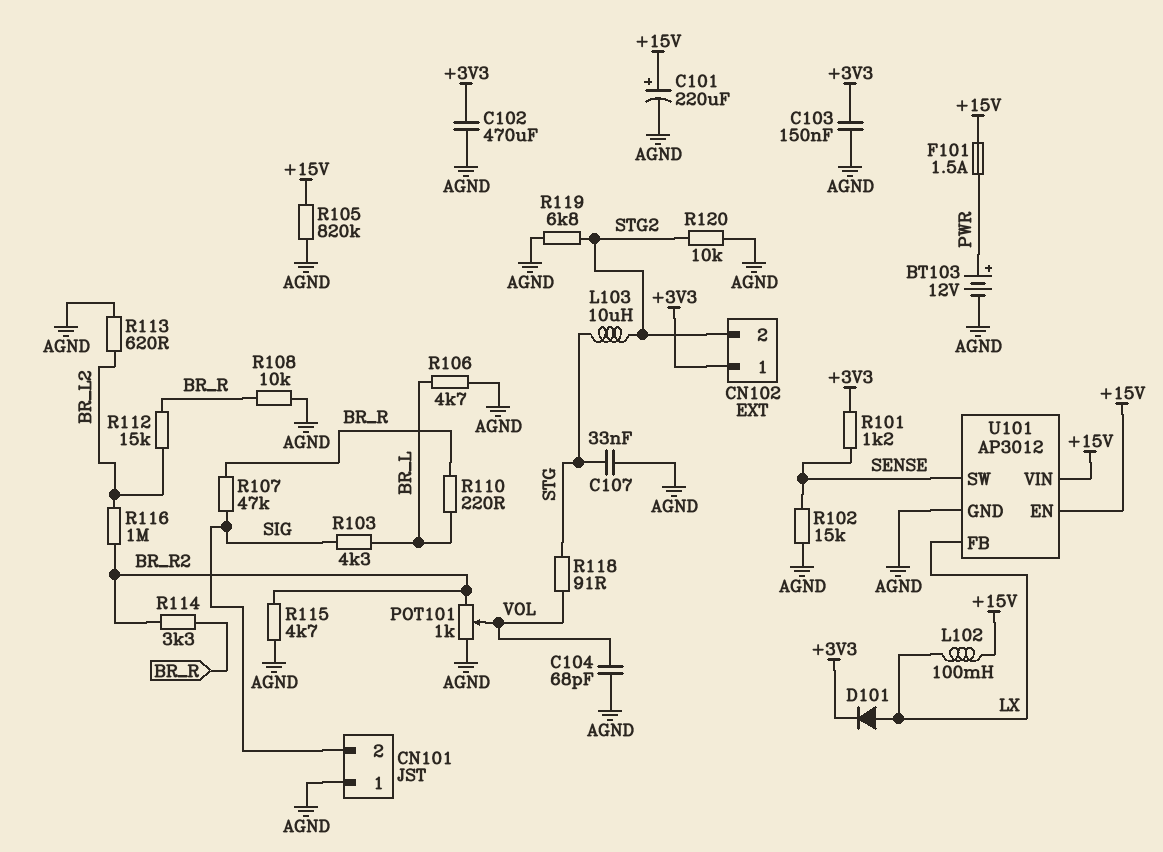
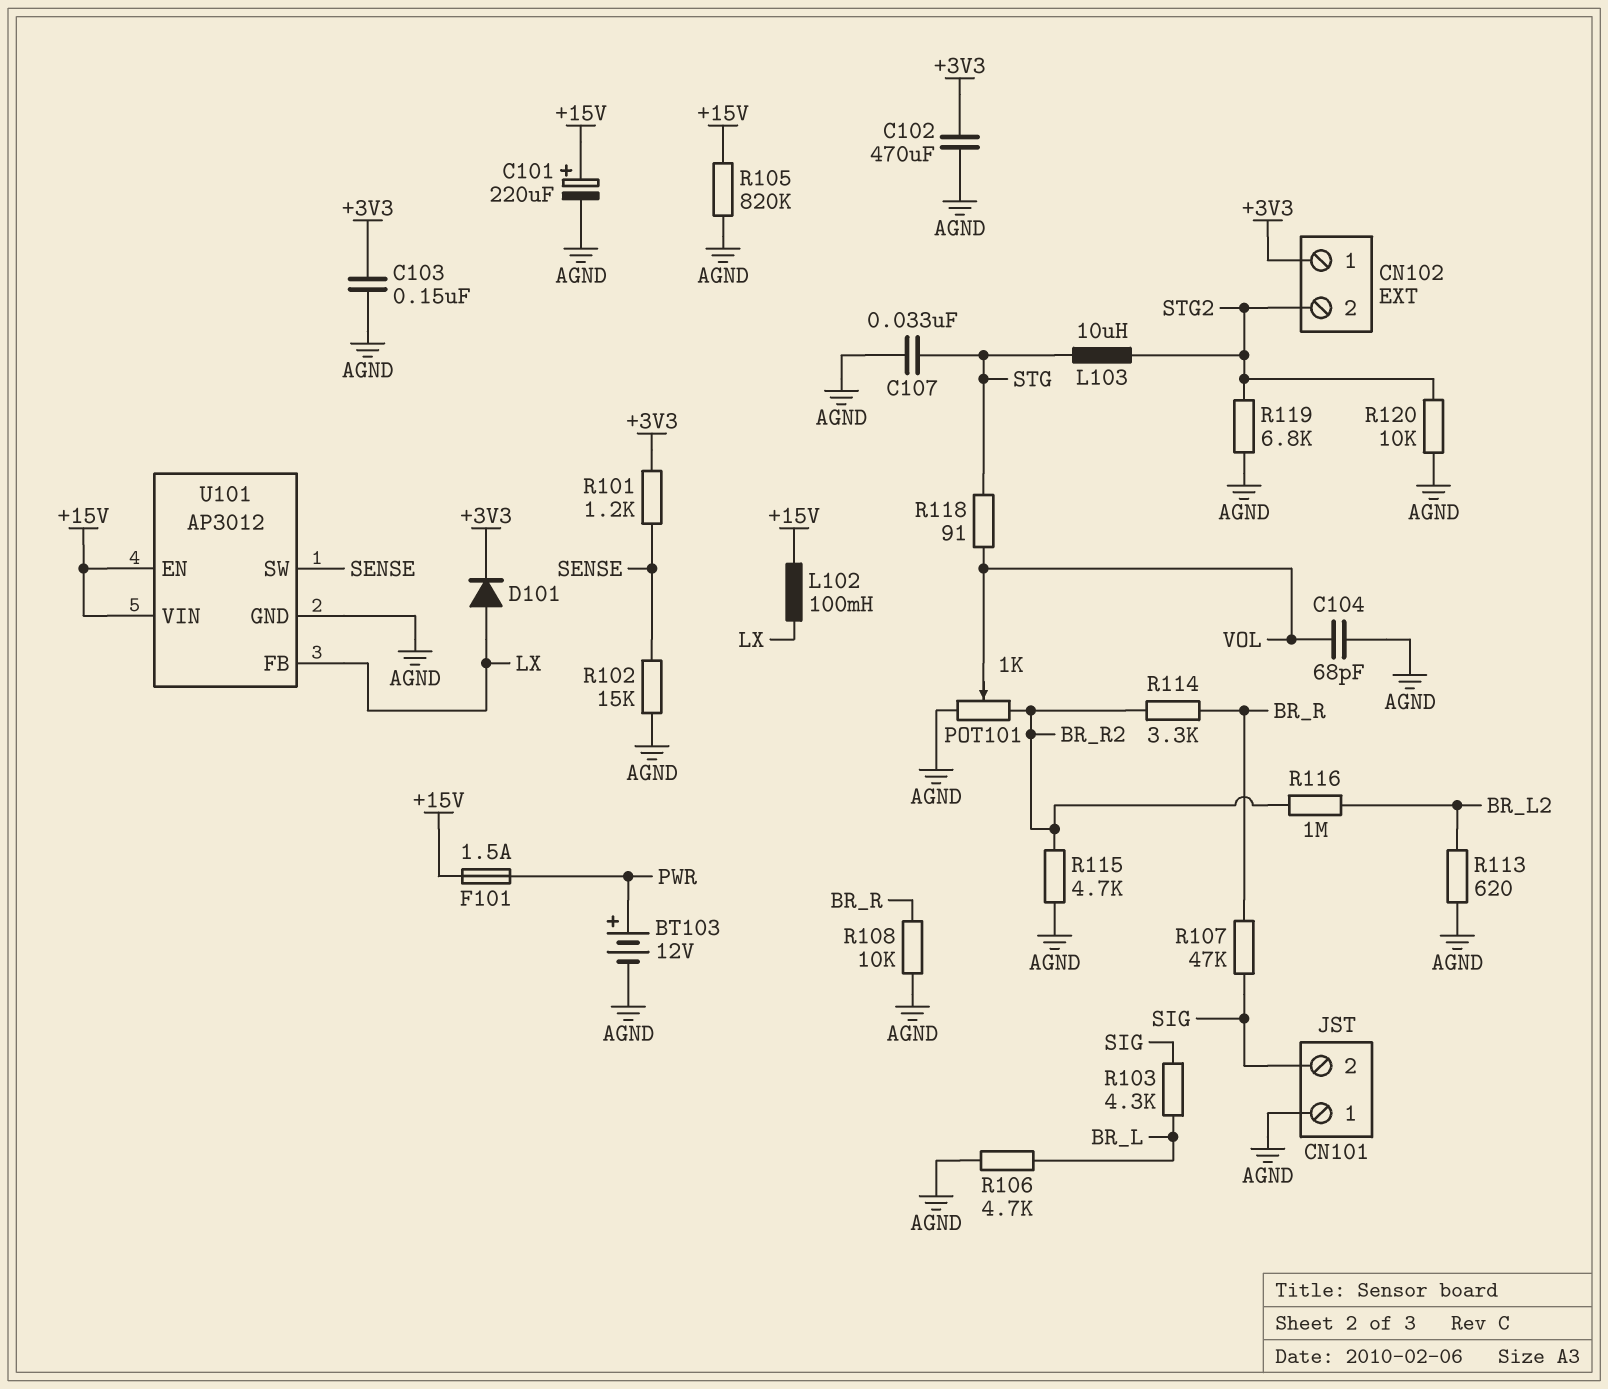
R110: 220 (BR_L, BR_R) -> none
R112: 15k (BR_L2, BR_R) -> none

